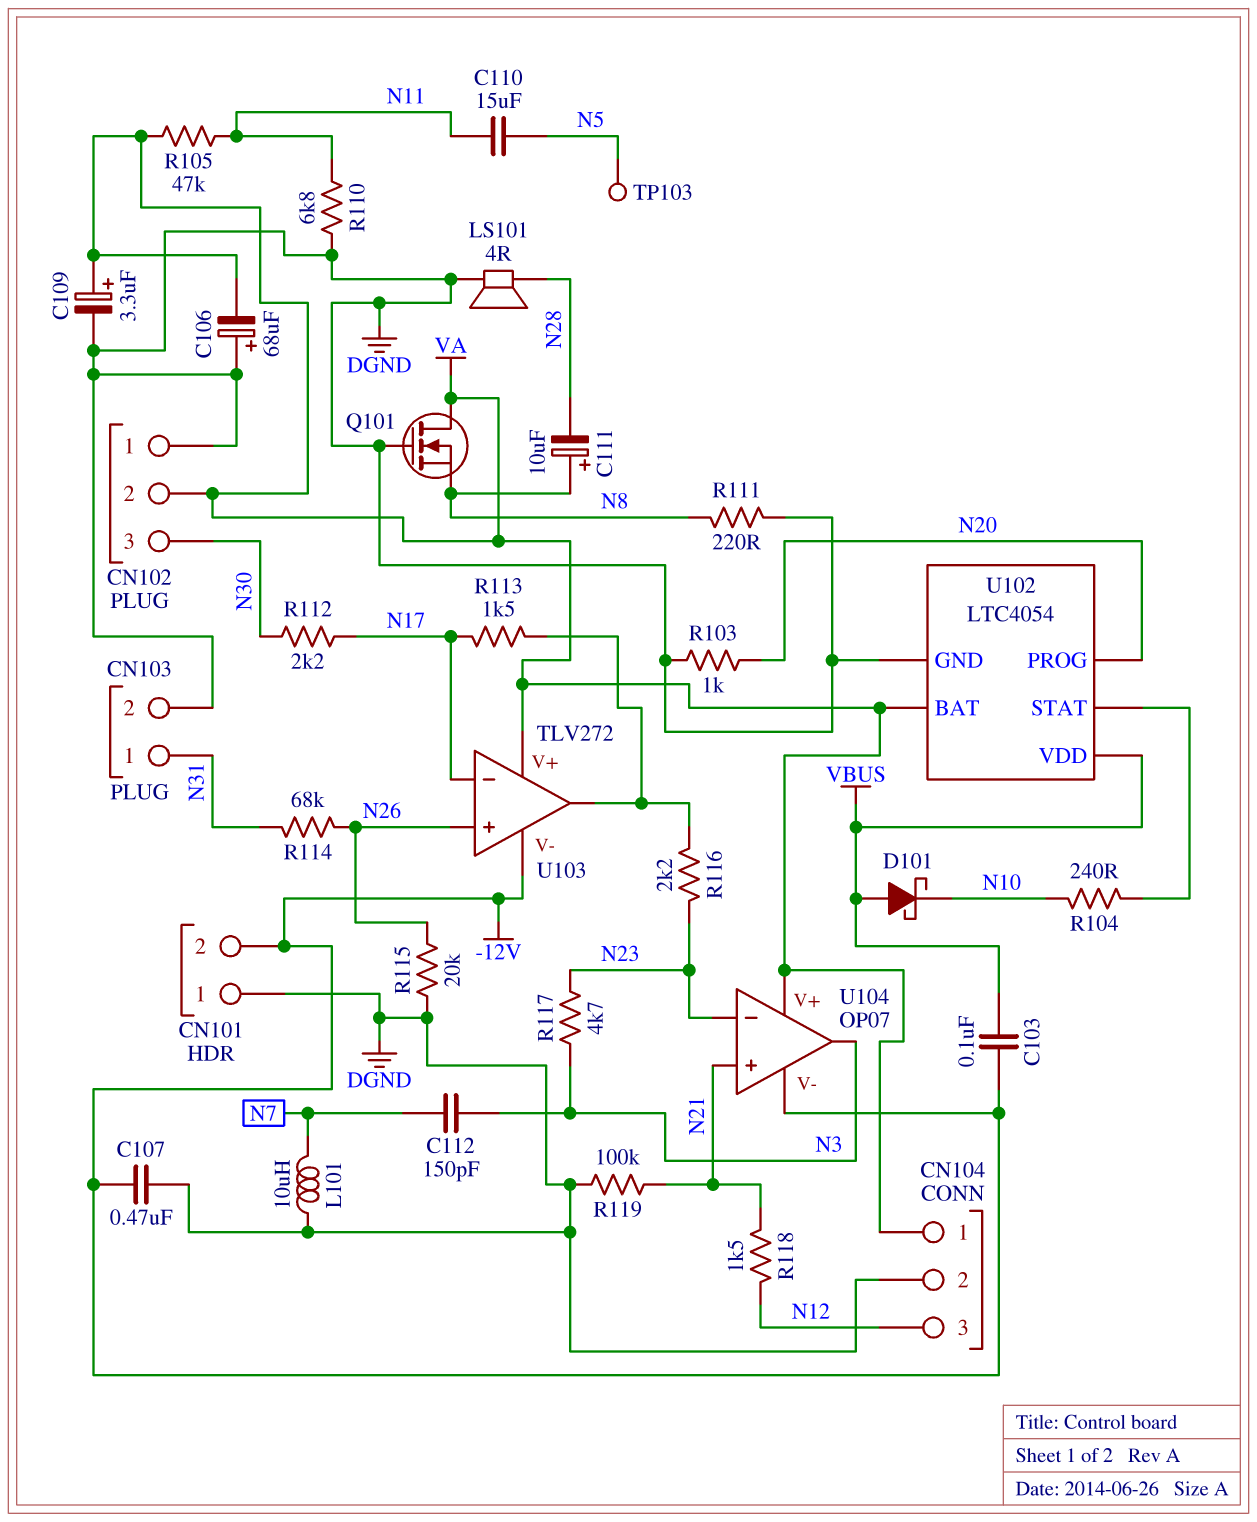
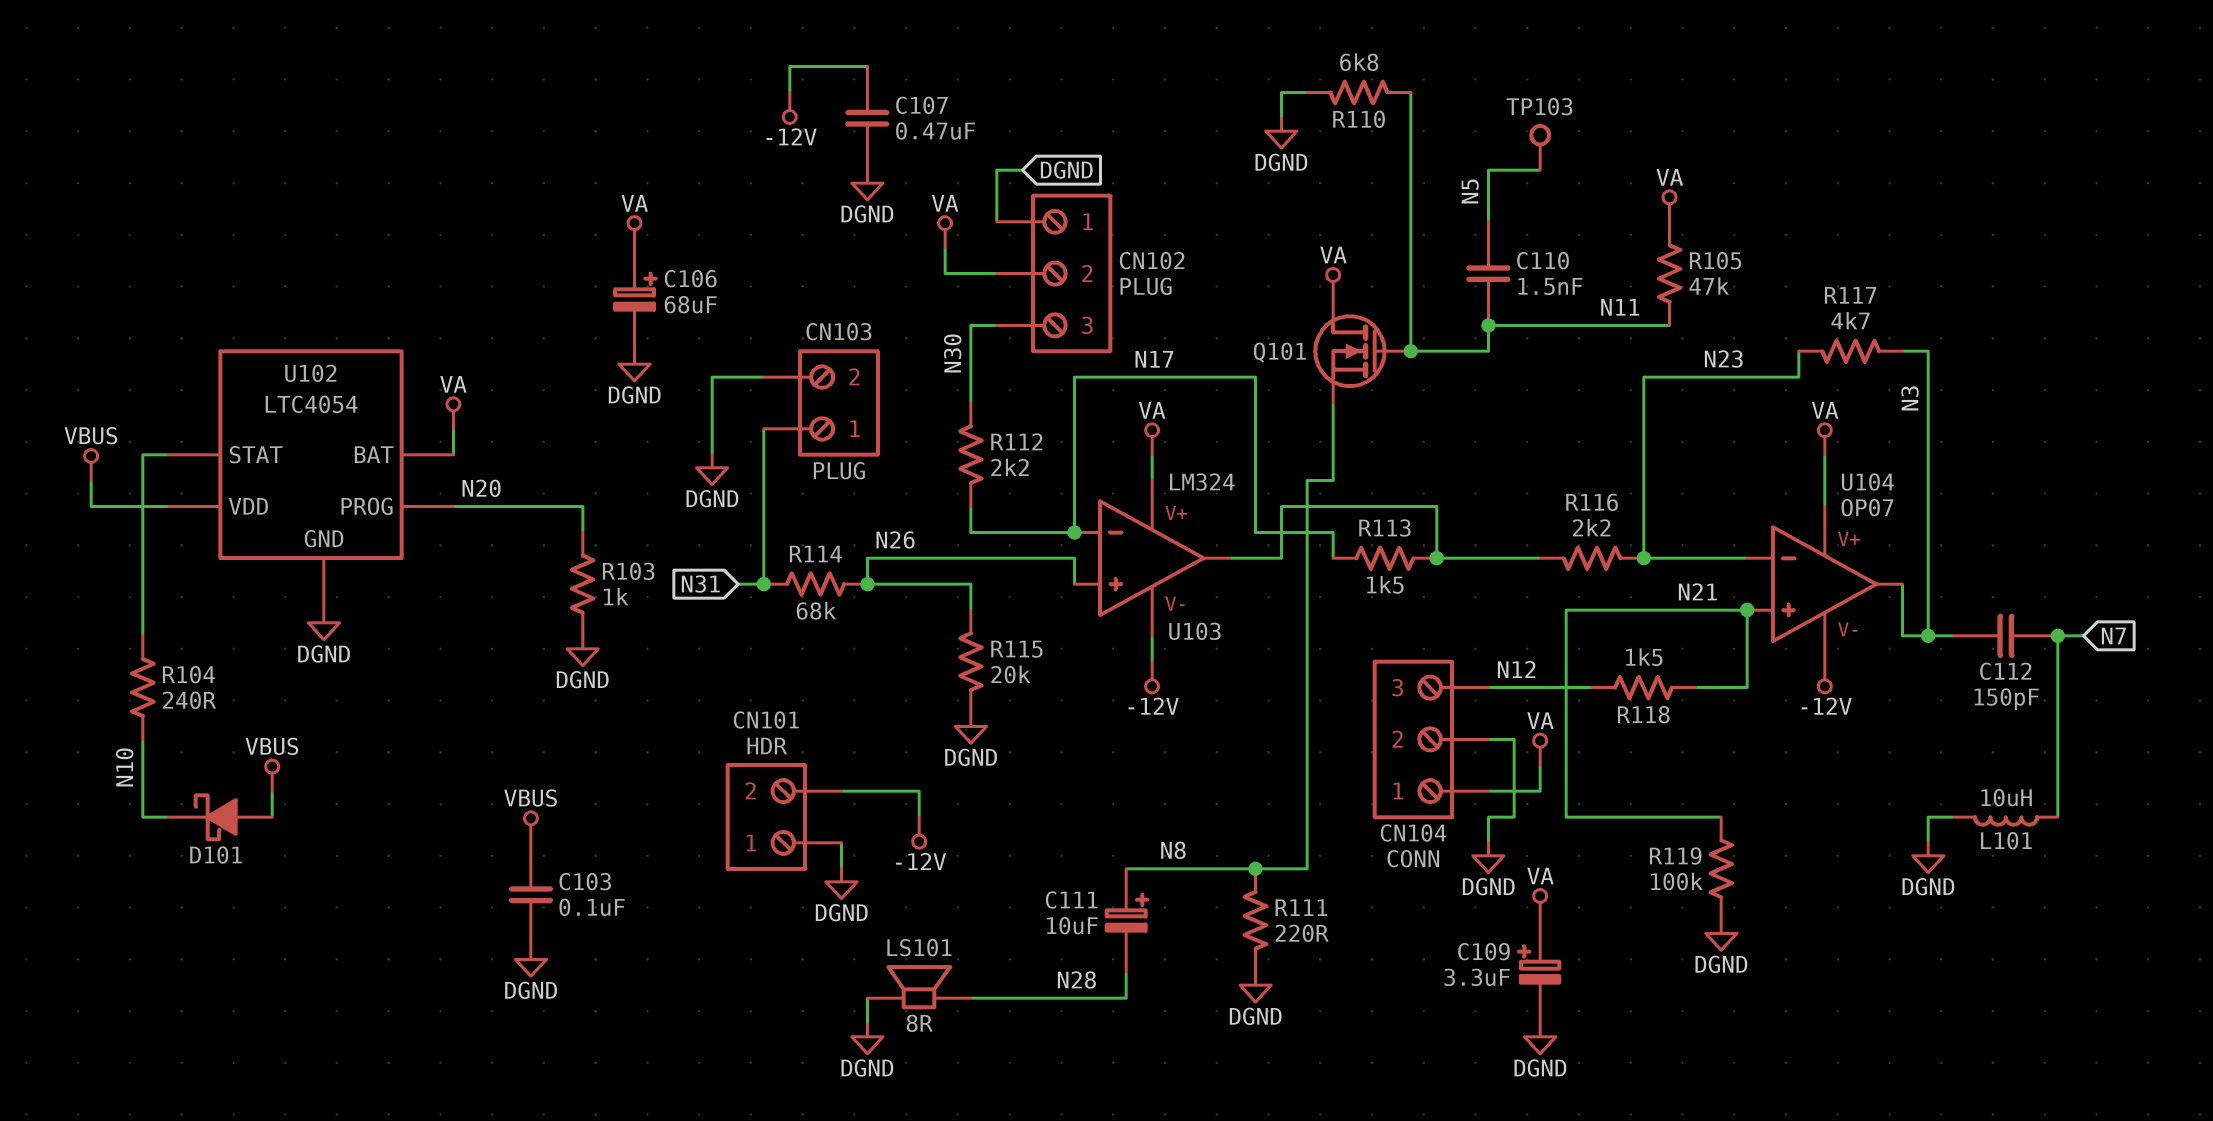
C103: 100nF (-12V, VBUS) -> 100nF (DGND, VBUS)
C106: 68uF (plus DGND, minus VA) -> 68uF (plus VA, minus DGND)
C110: 15uF (N5, N11) -> 1.5nF (N5, N11)
LS101: speaker 4R (DGND, N28) -> speaker 8R (DGND, N28)
Q101: NMOS (G DGND, D VA, S N8) -> NMOS (G N11, D VA, S N8)
U103: TLV272 -> LM324

